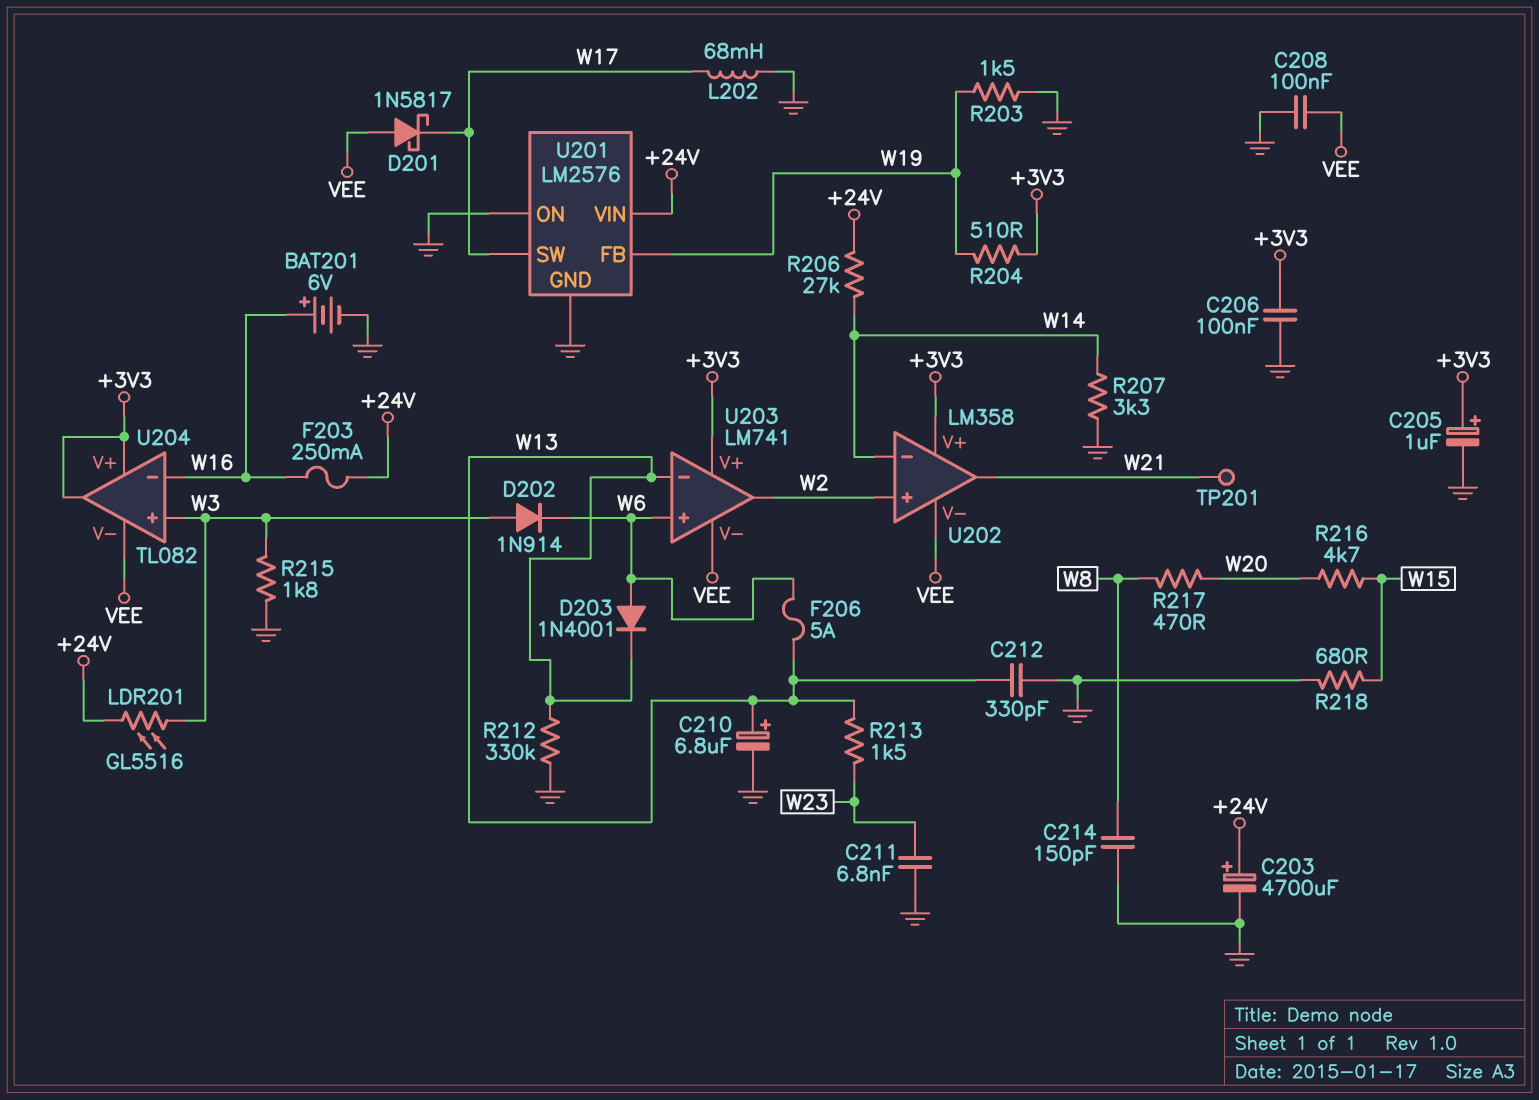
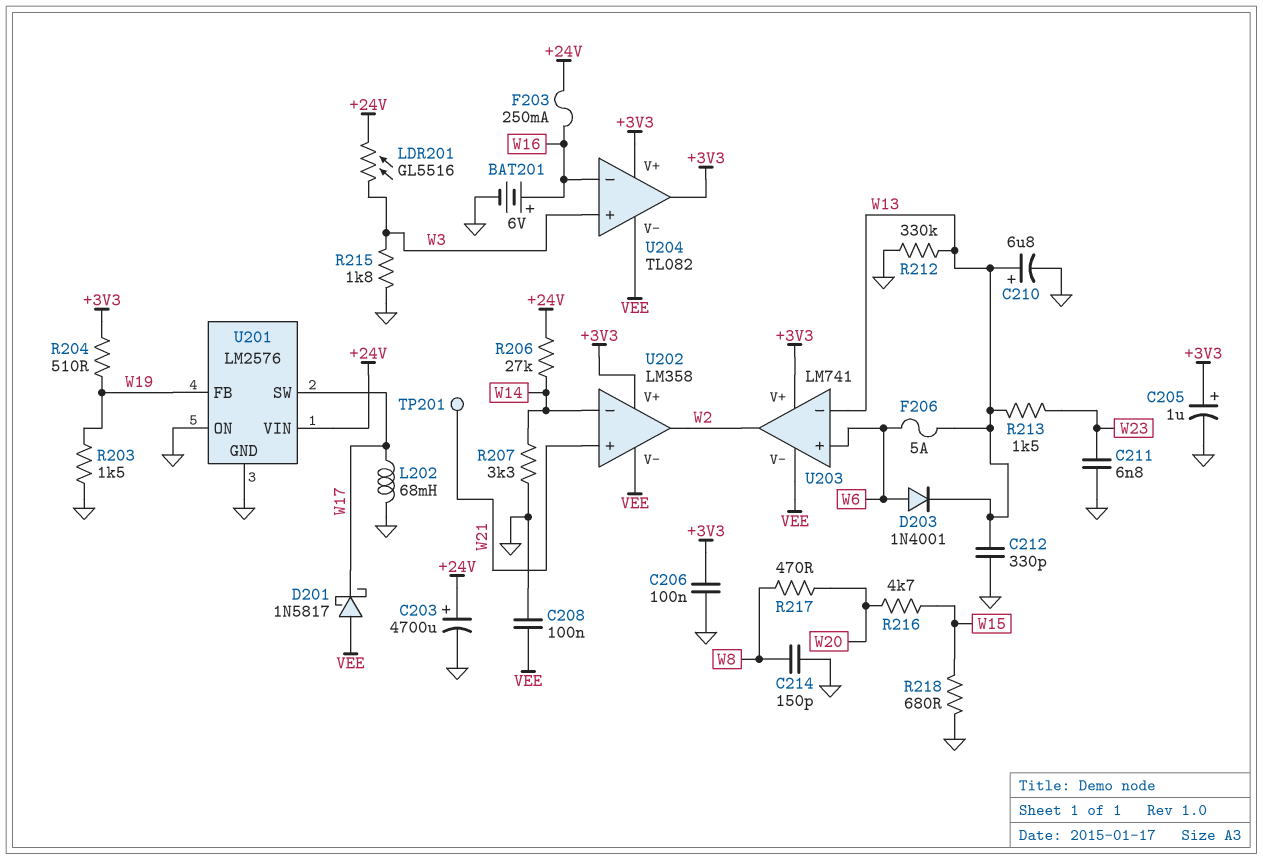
D202: diode 1N914 (A W3, K W6) -> none
U202 pin in+: W2 -> W21
U202 pin out: W21 -> W2

